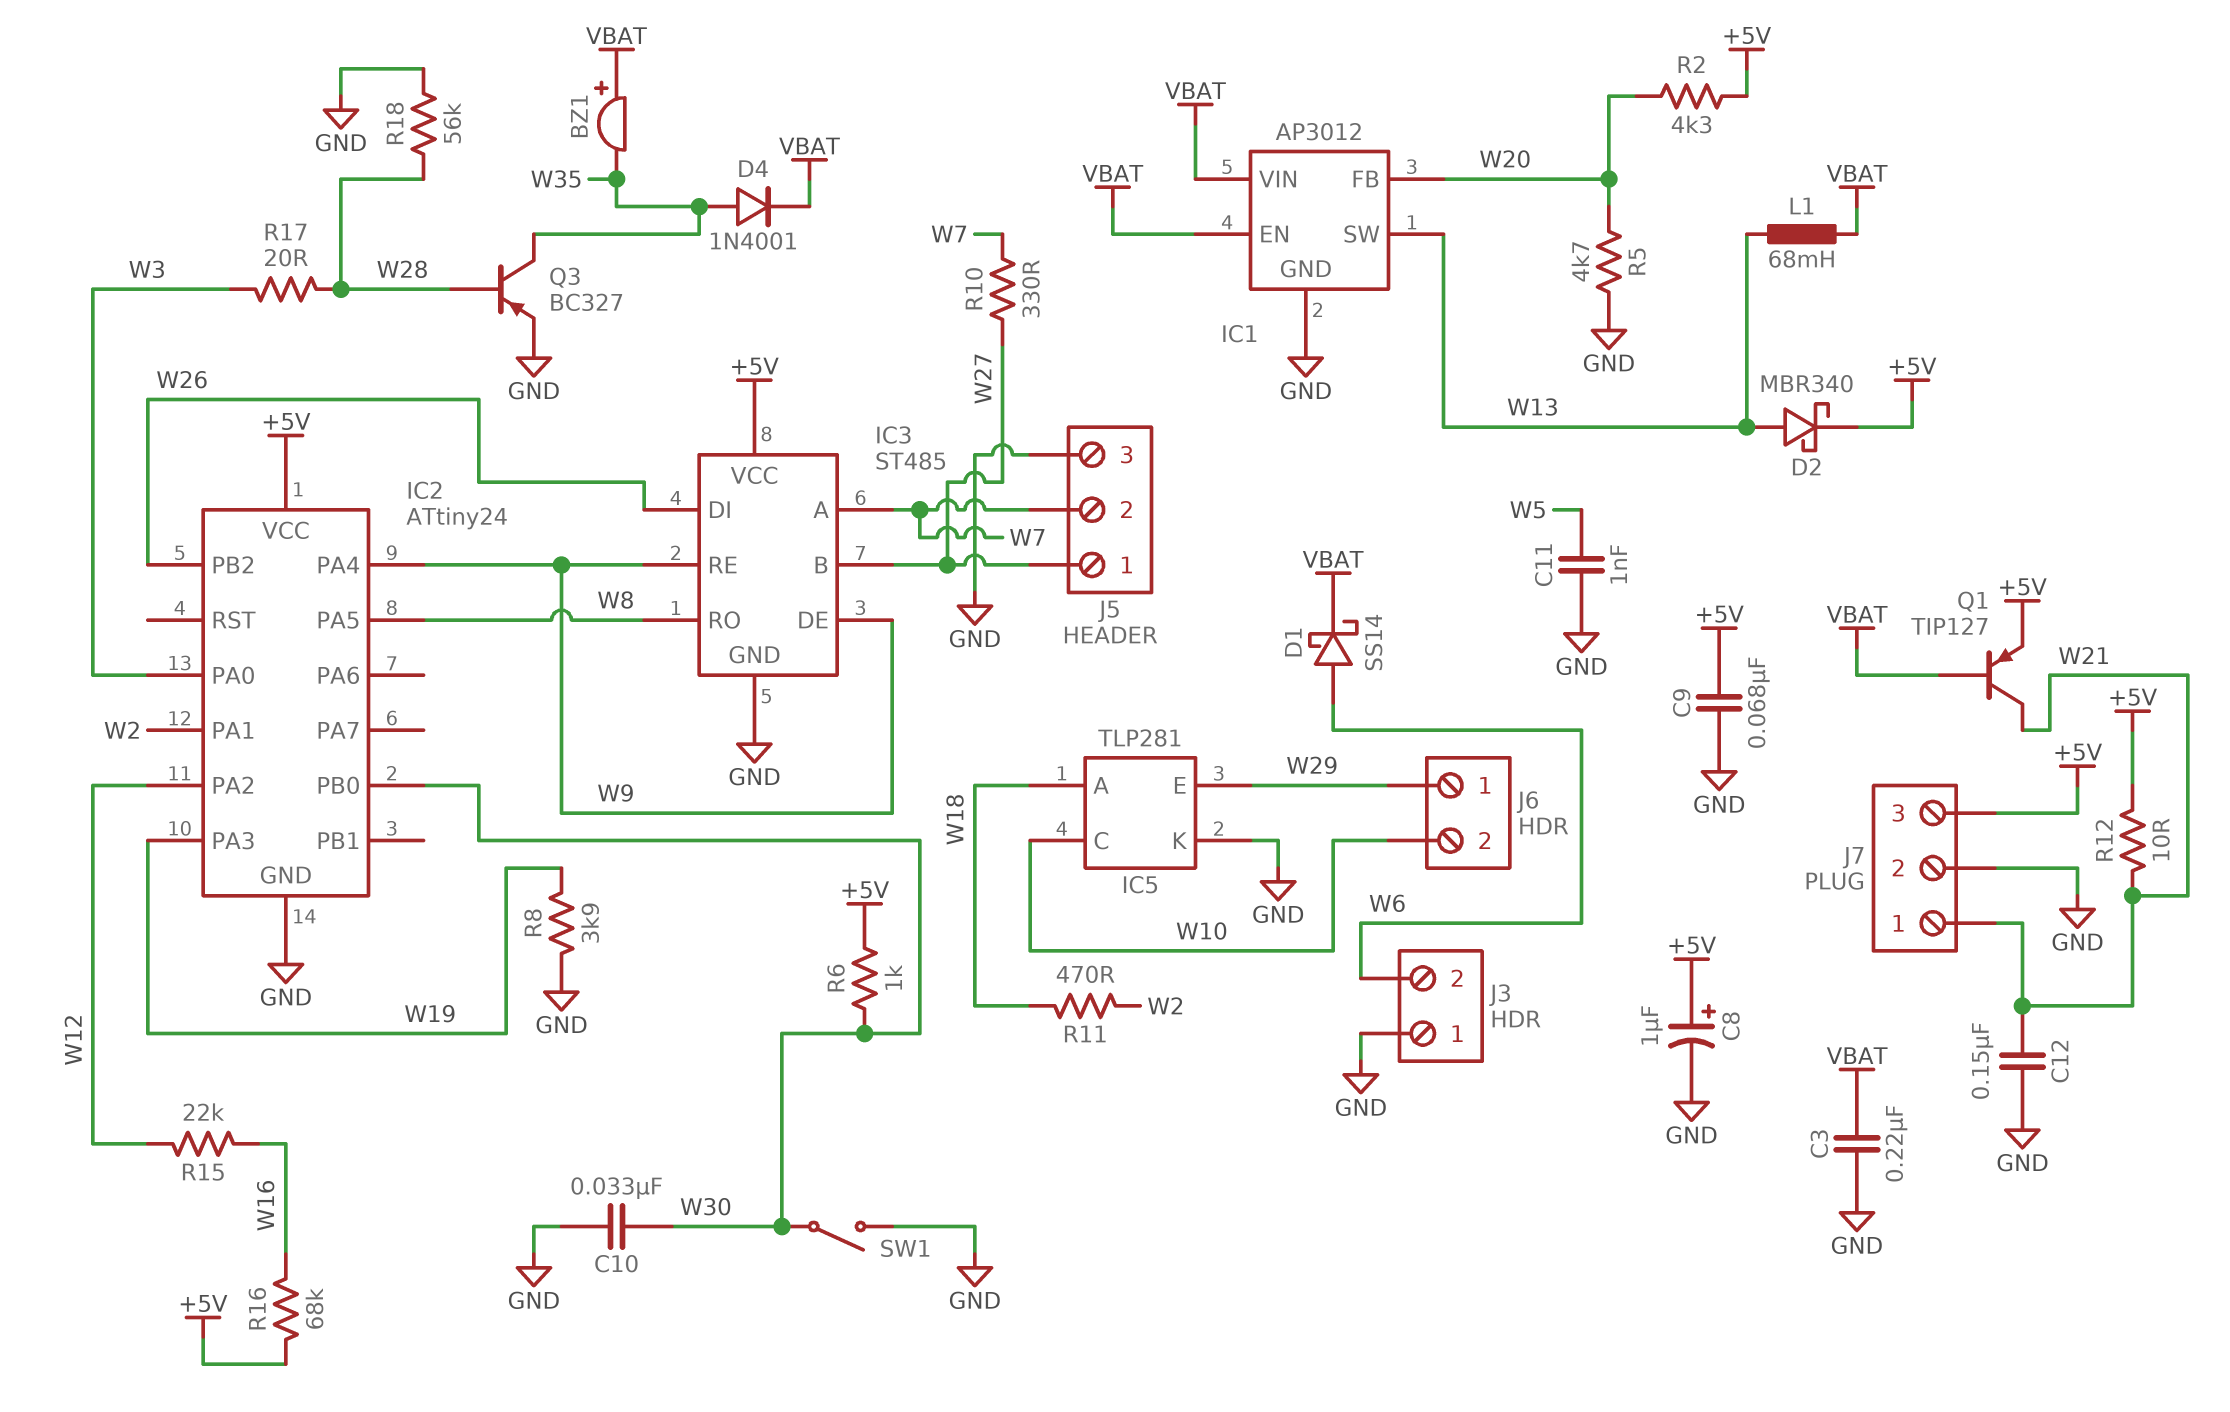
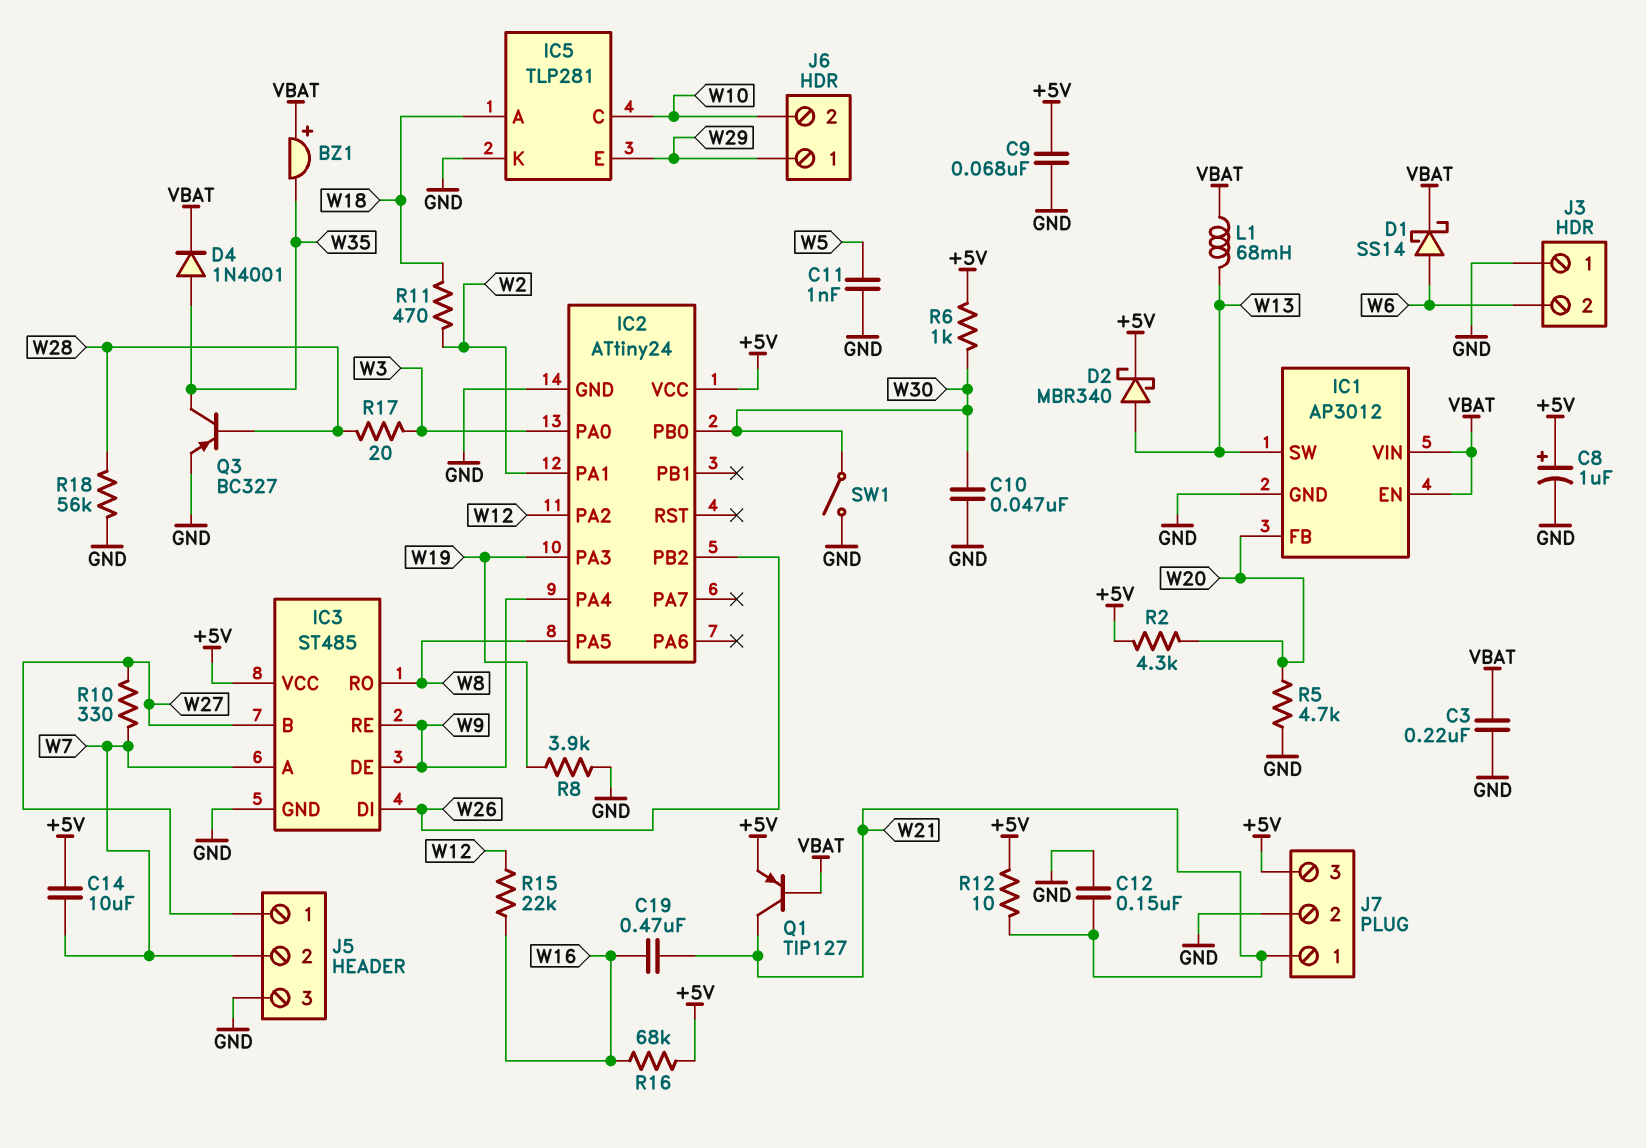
C10: 33nF (GND, W30) -> 47nF (GND, W30)
C14: none -> 10uF (+5V, W7)
C19: none -> 470nF (W16, W21)

